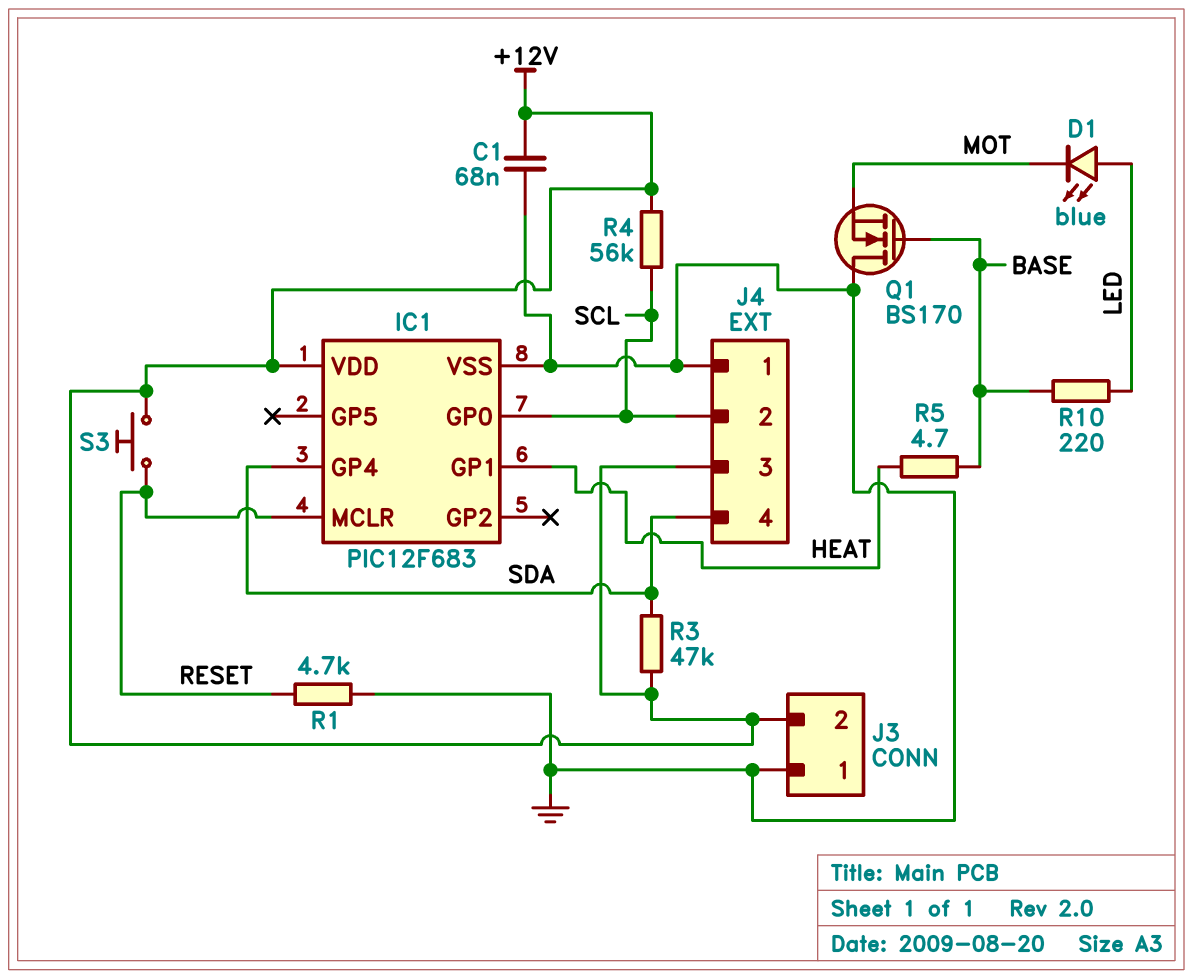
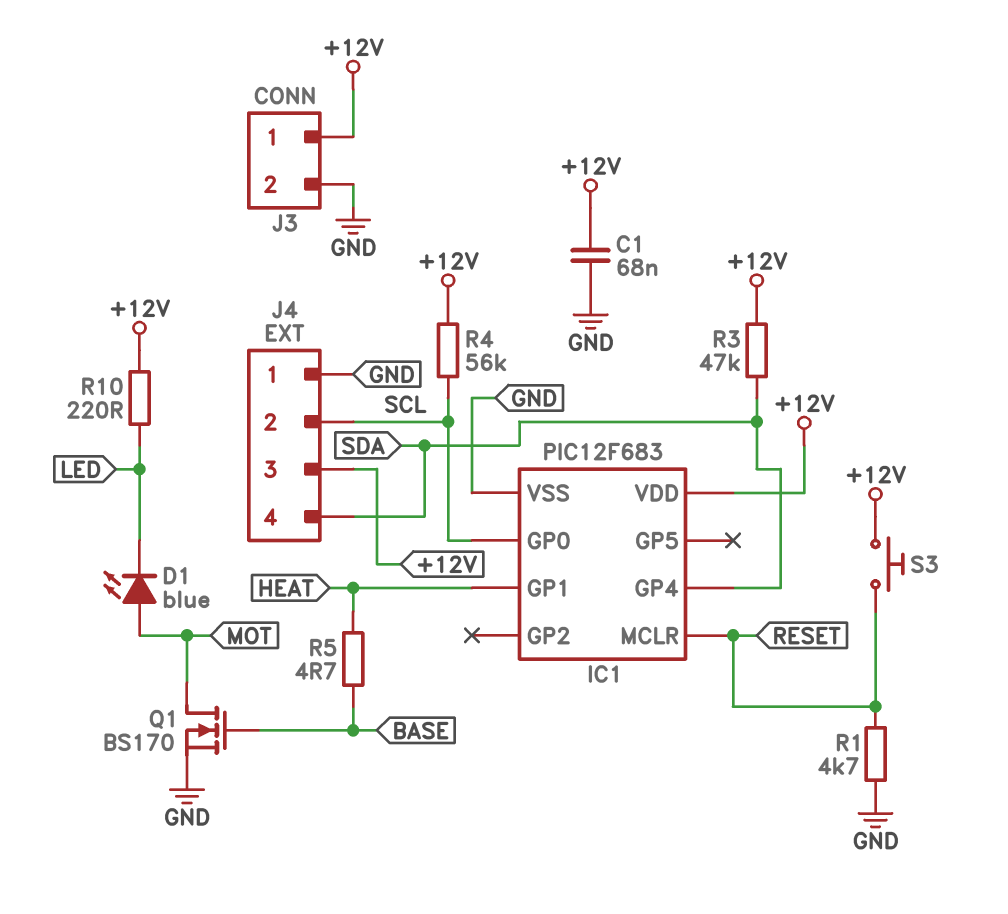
D1: LED blue (A LED, K MOT) -> LED blue (A MOT, K LED)
J3 pin 1: GND -> +12V
J3 pin 2: +12V -> GND
Q1: NMOS BS170 (G BASE, D GND, S MOT) -> NMOS BS170 (G BASE, D MOT, S GND)
R10: 220 (BASE, LED) -> 220 (+12V, LED)

